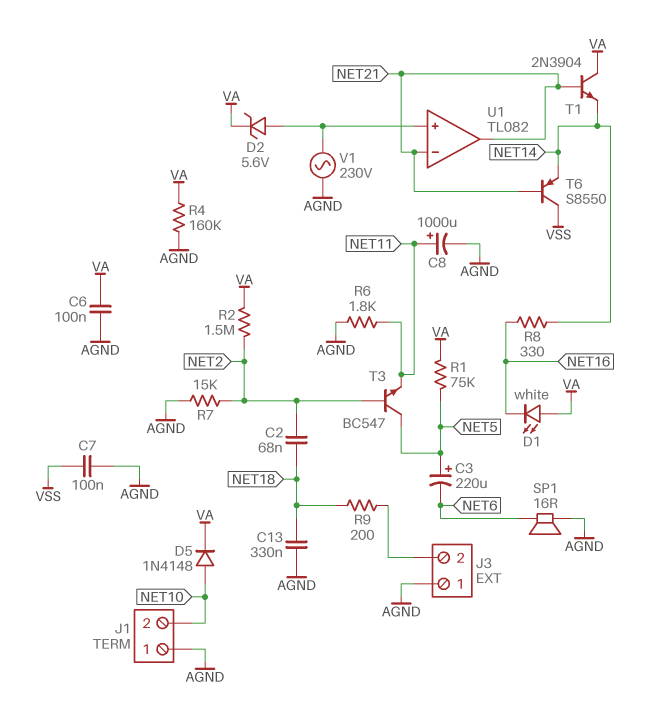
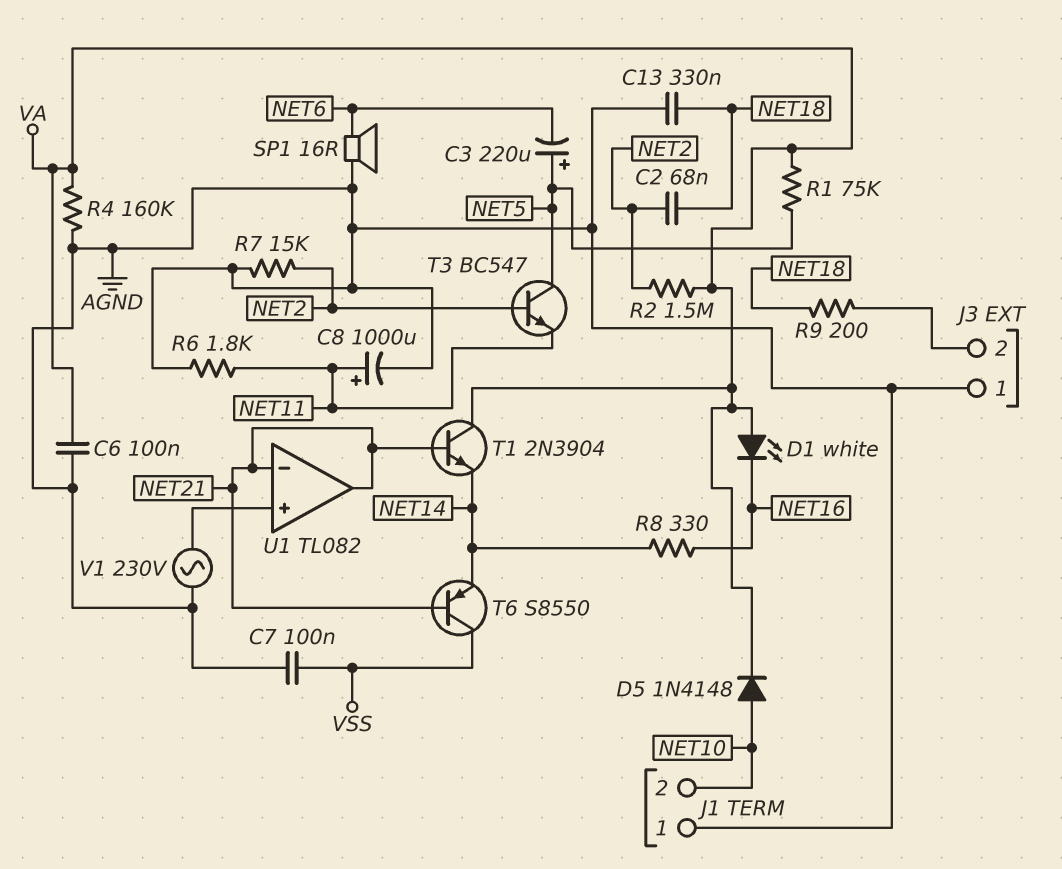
D2: zener 5.6V (A U1/in+, K VA) -> none

